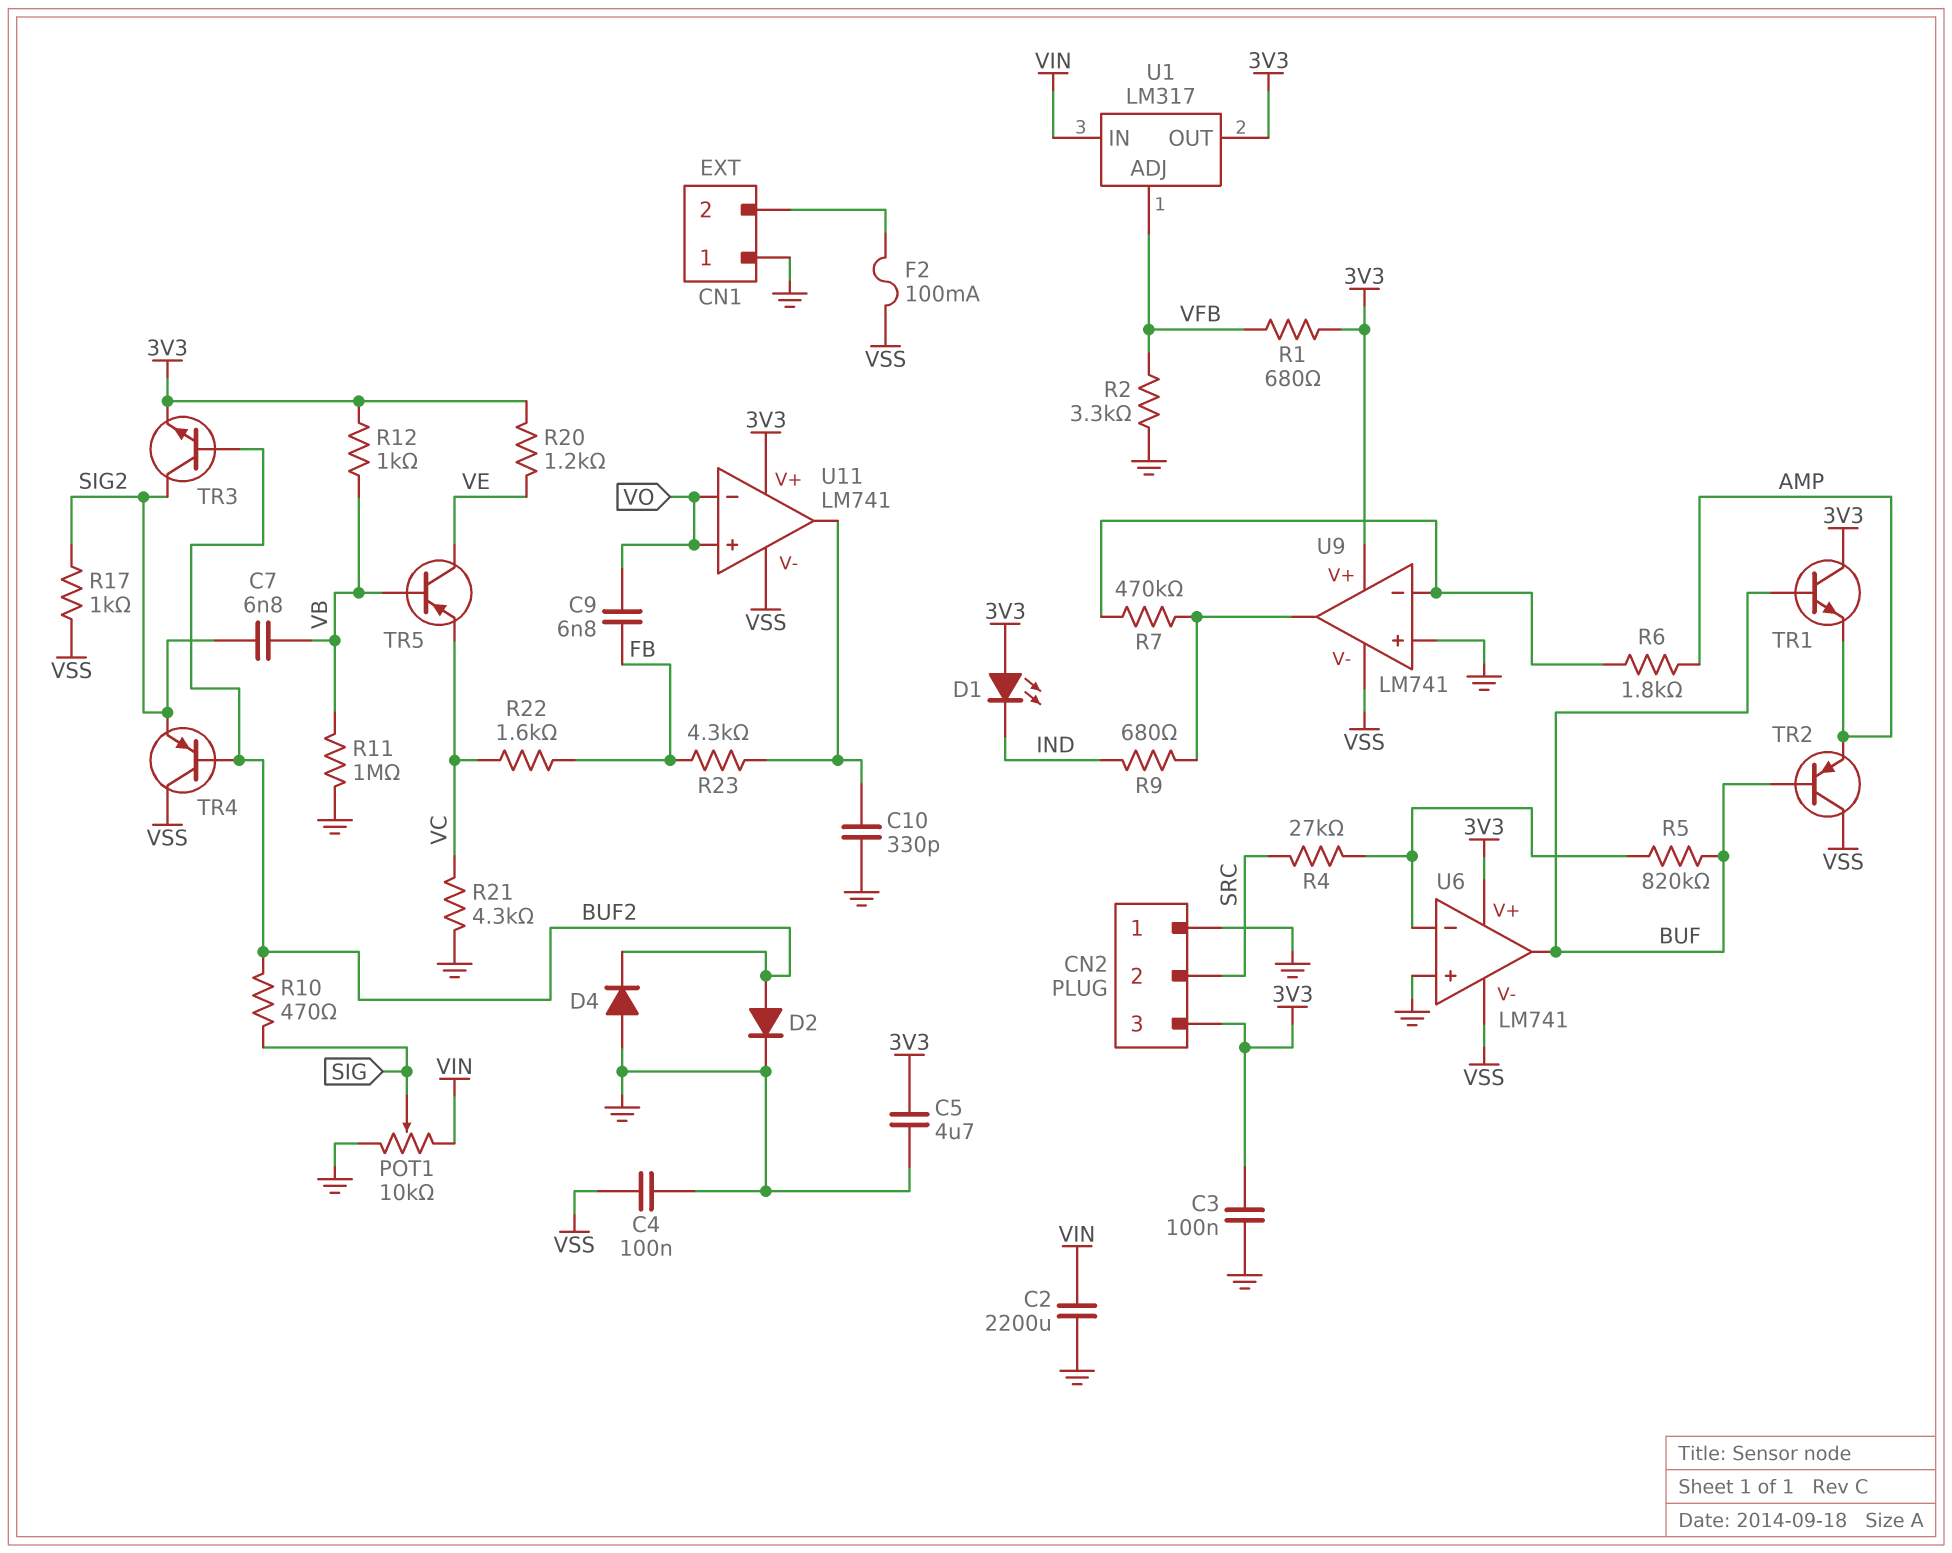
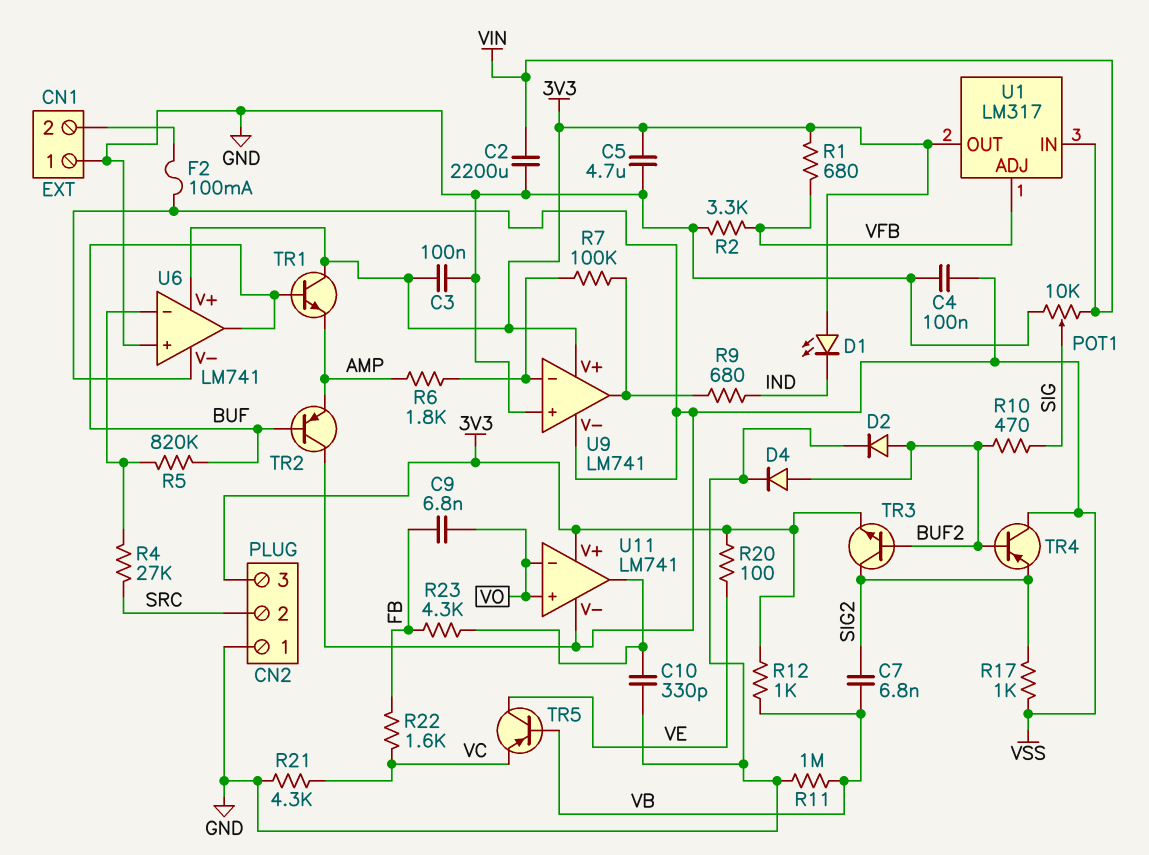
D4: diode (A GND, K BUF2) -> diode (A BUF2, K GND)
R7: 470k (U9/in-, U9/out) -> 100k (U9/in-, U9/out)
R20: 1.2k (3V3, VE) -> 100 (3V3, VE)

